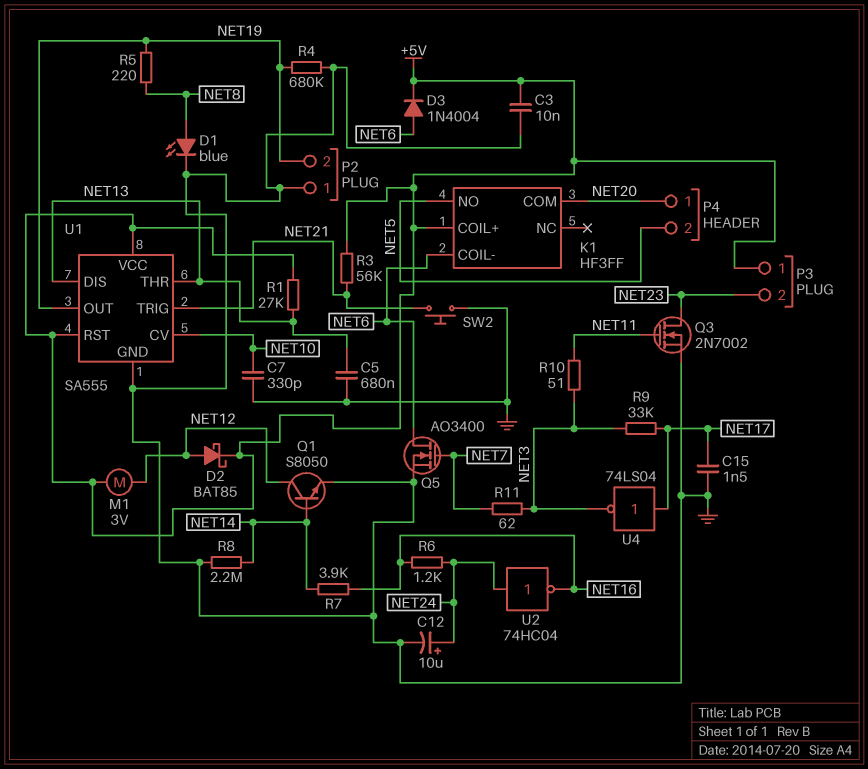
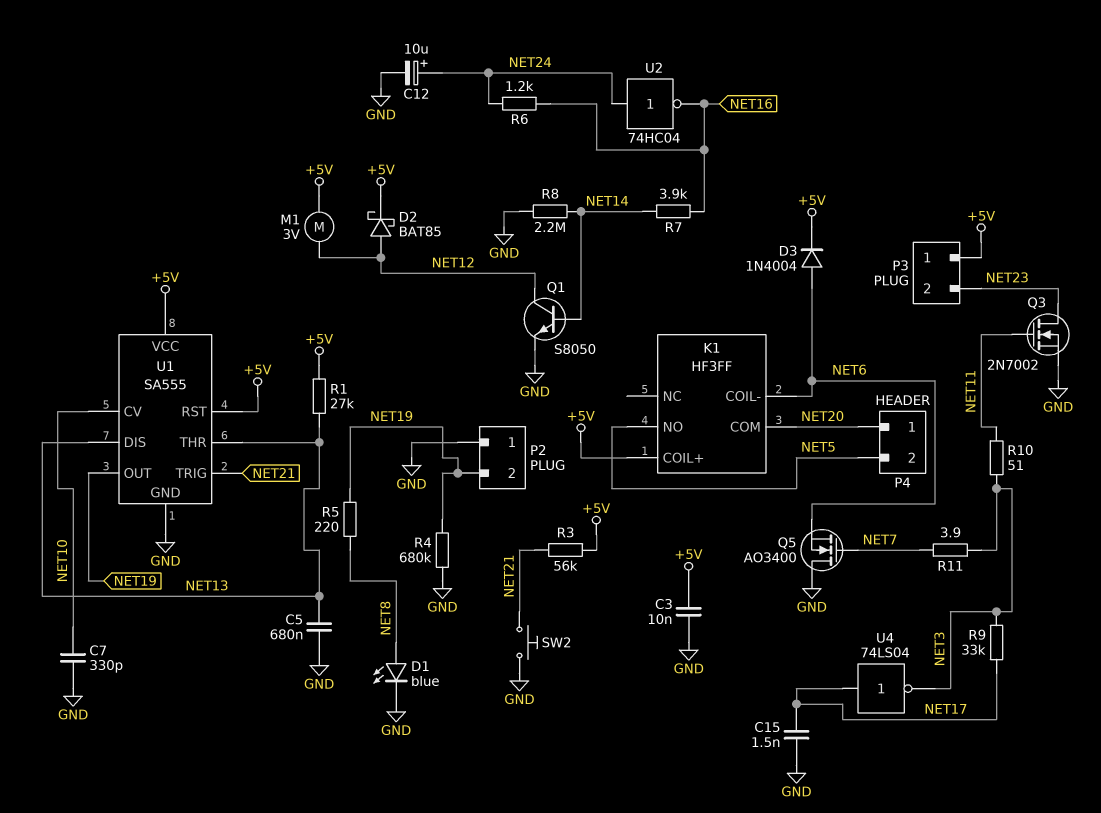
Q5: NMOS AO3400 (G NET7, D NET6, S GND) -> NMOS AO3400 (G NET7, D GND, S NET6)
R11: 62 (NET3, NET7) -> 3.9 (NET3, NET7)

